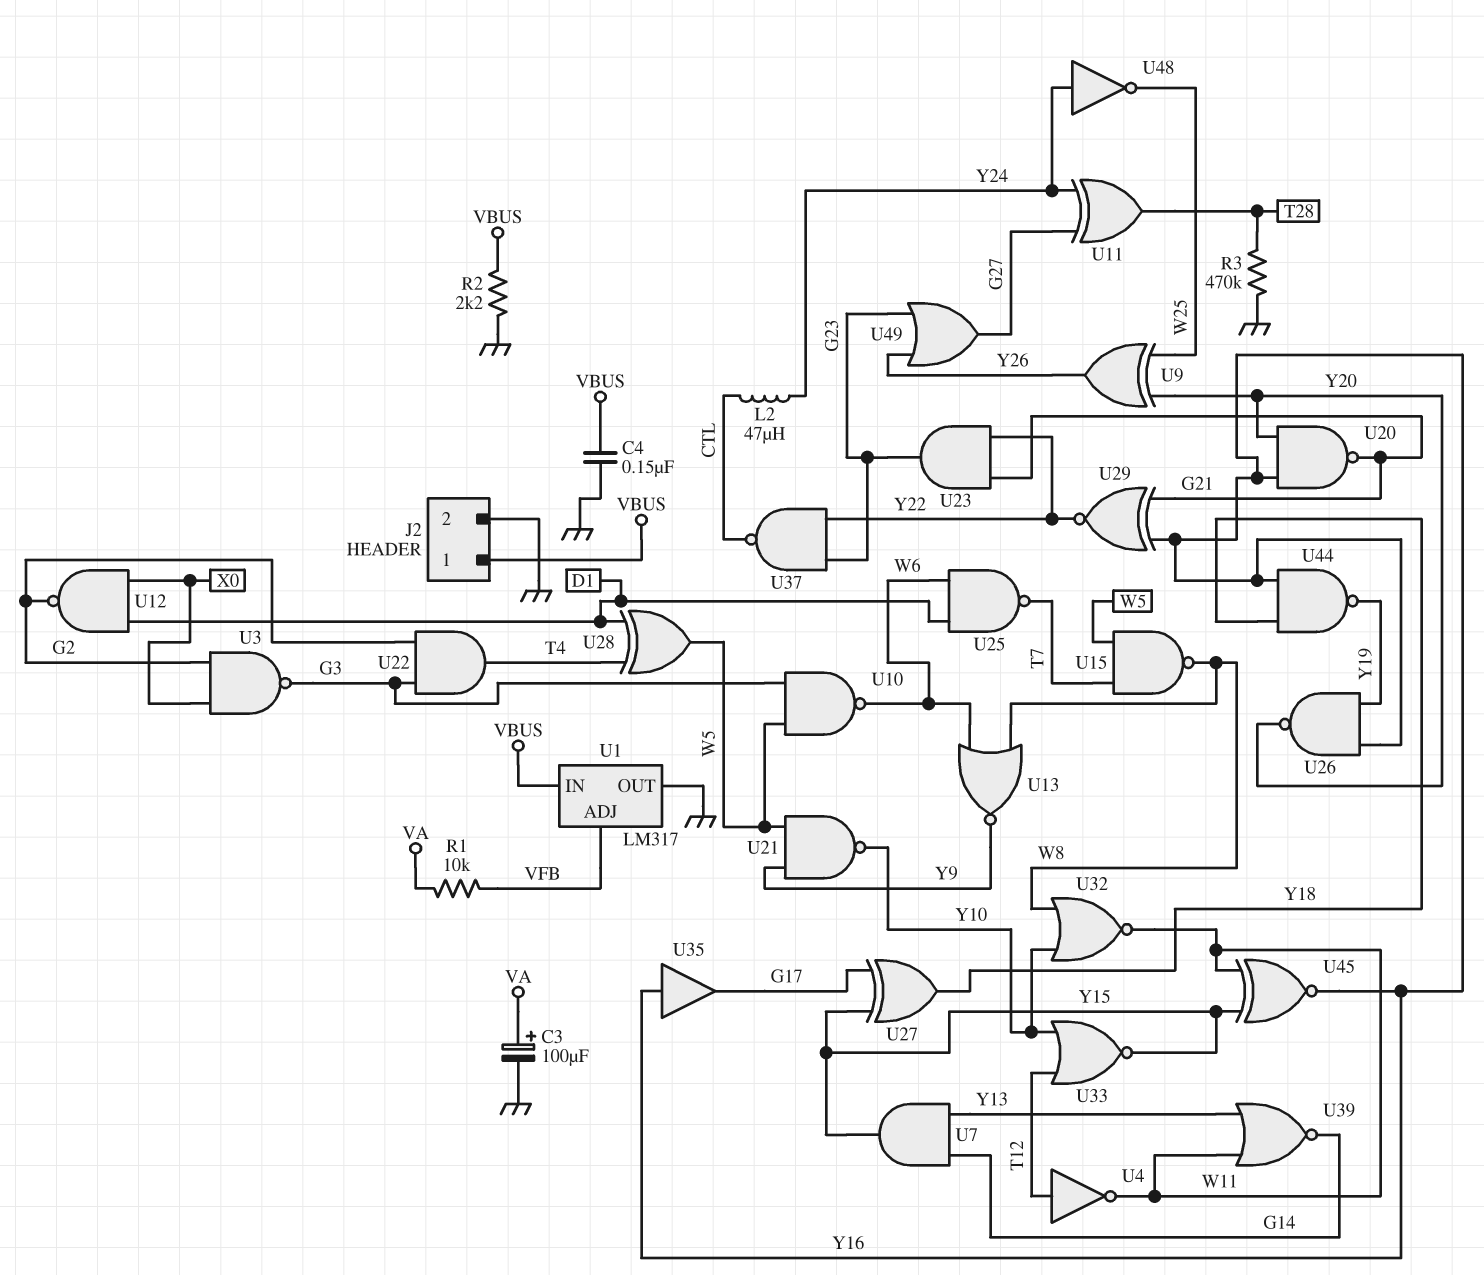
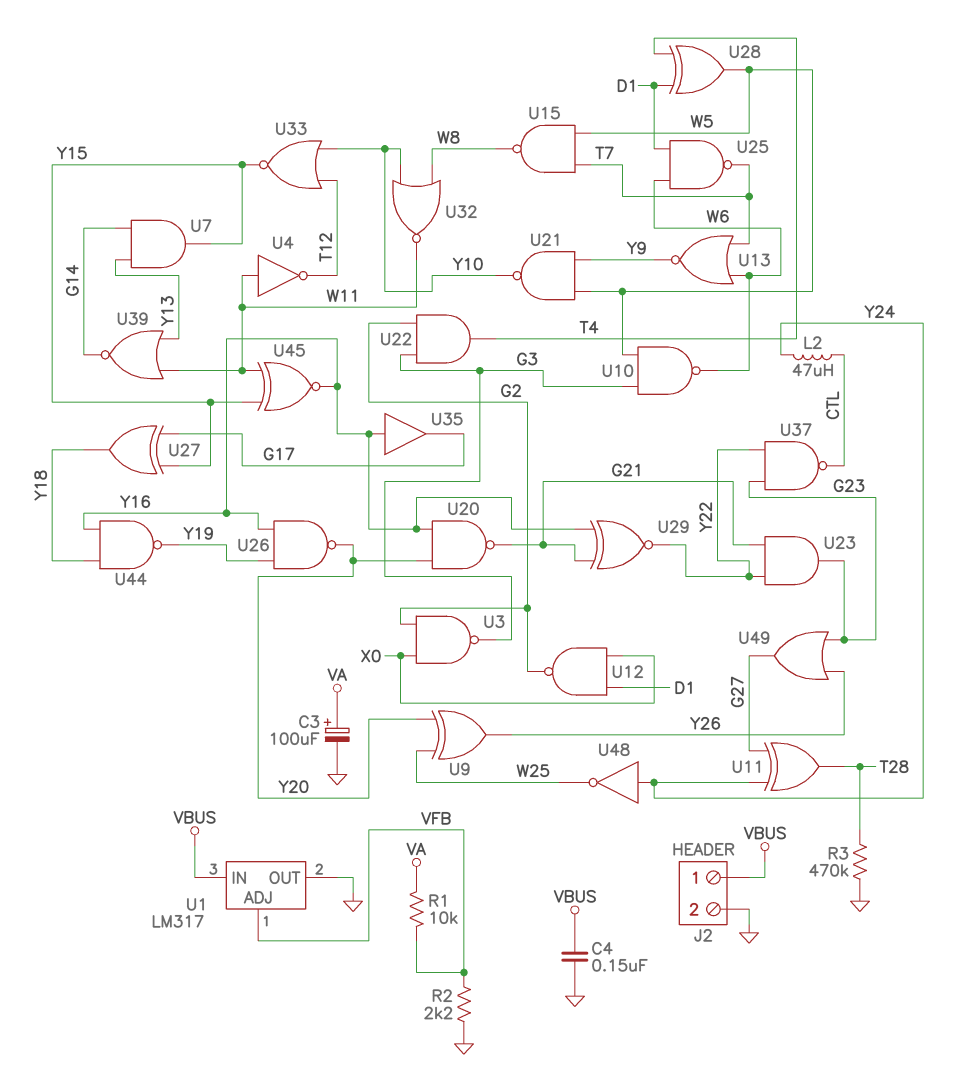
R2: 2.2k (GND, VBUS) -> 2.2k (GND, VFB)
U4: NOT (in T12, out W11) -> NOT (in W11, out T12)
U13: NOR (in W6, in W8, out Y9) -> NOR (in T7, in W6, out Y9)

